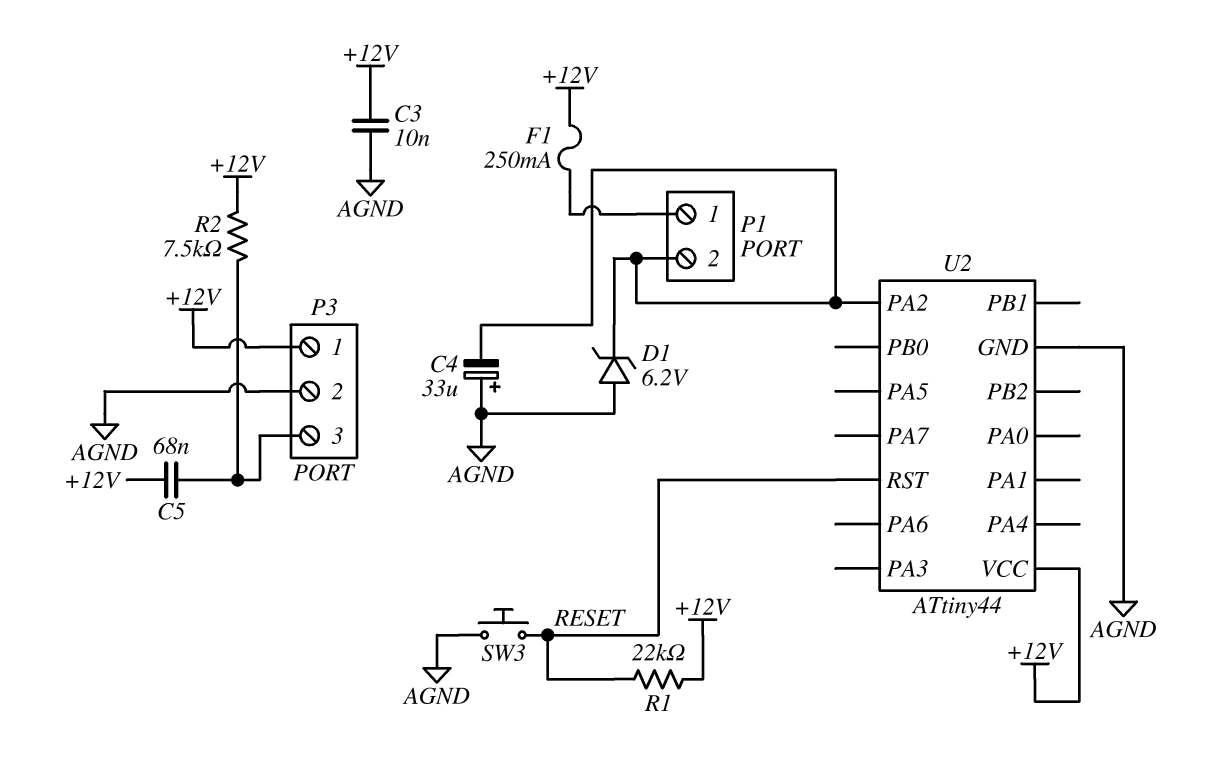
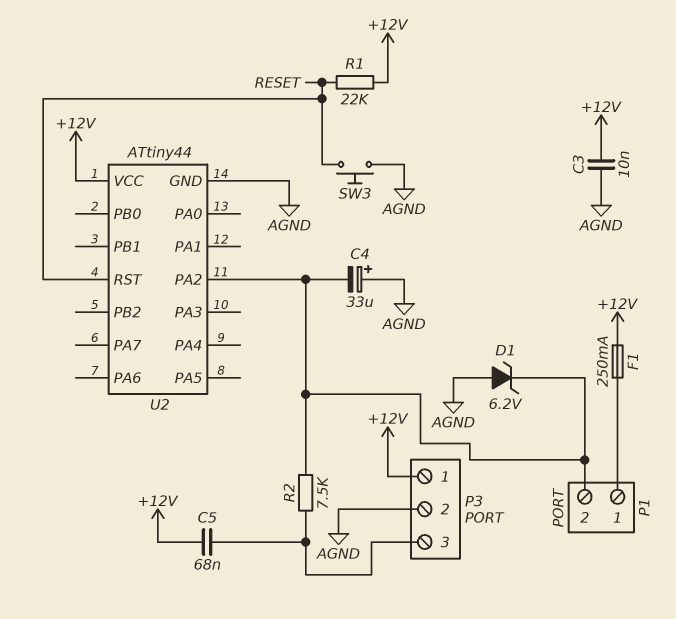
R2: 7.5k (+12V, P3/3) -> 7.5k (P1/2, P3/3)

